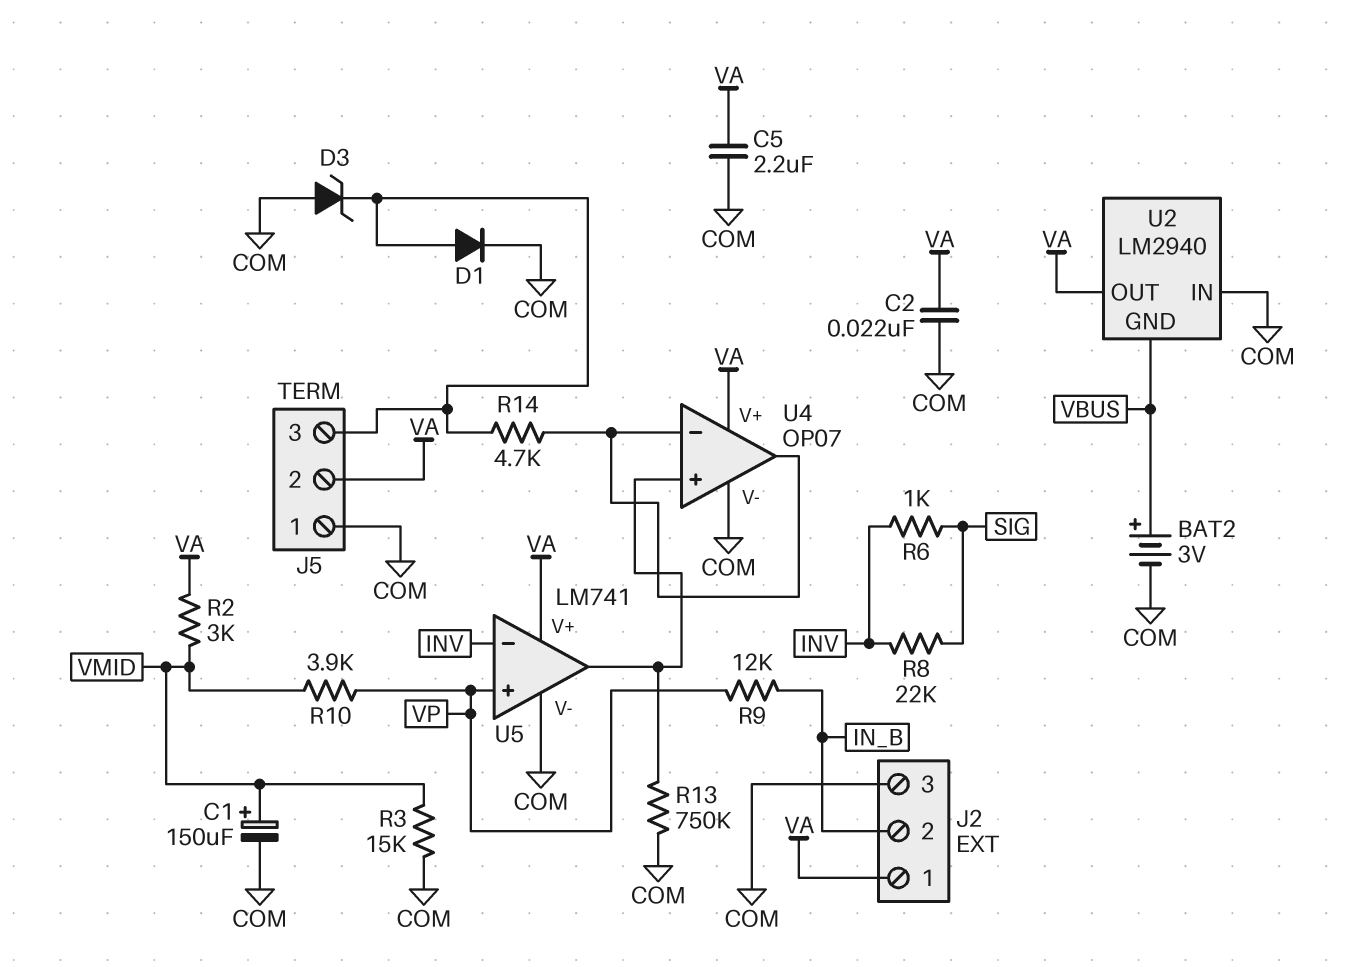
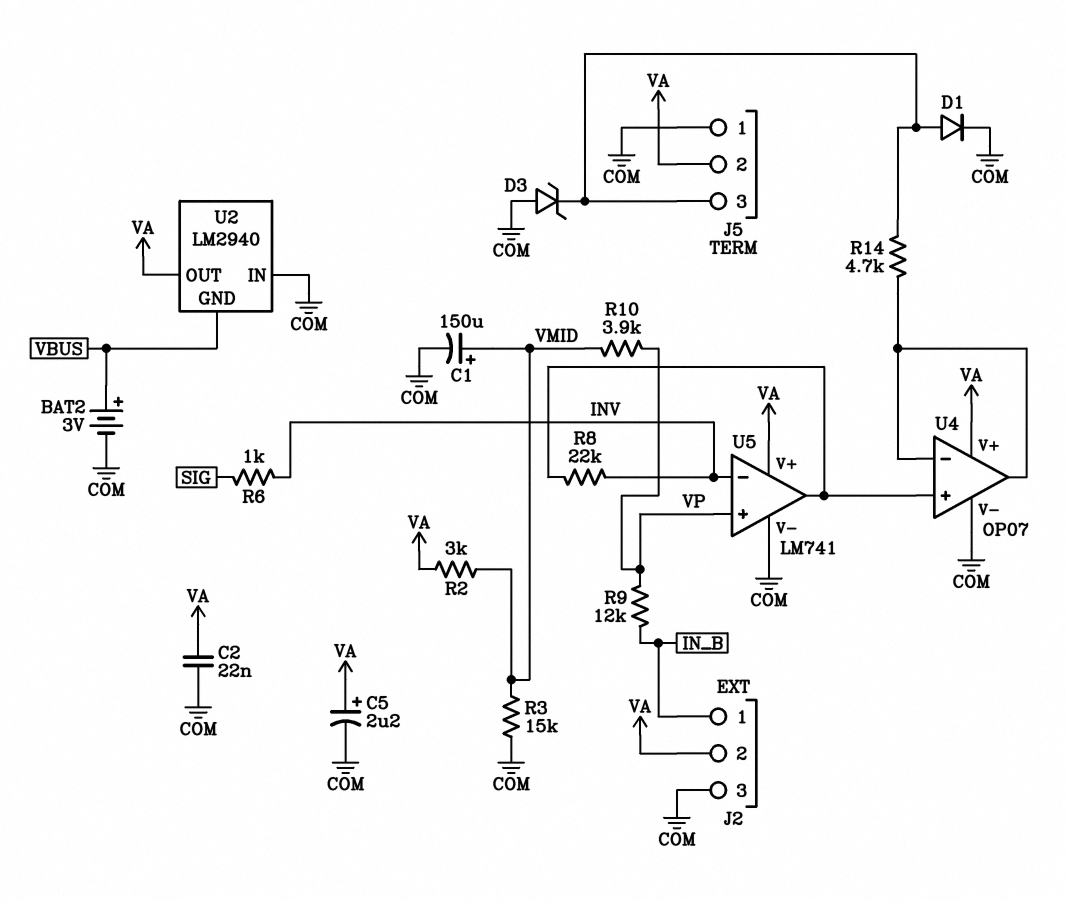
C5: 2.2uF (COM, VA) -> 2.2uF (plus VA, minus COM)
J2 pin 1: VA -> IN_B
J2 pin 2: IN_B -> VA
R8: 22k (INV, SIG) -> 22k (INV, U4/in+)
R13: 750k (COM, U4/in+) -> none

